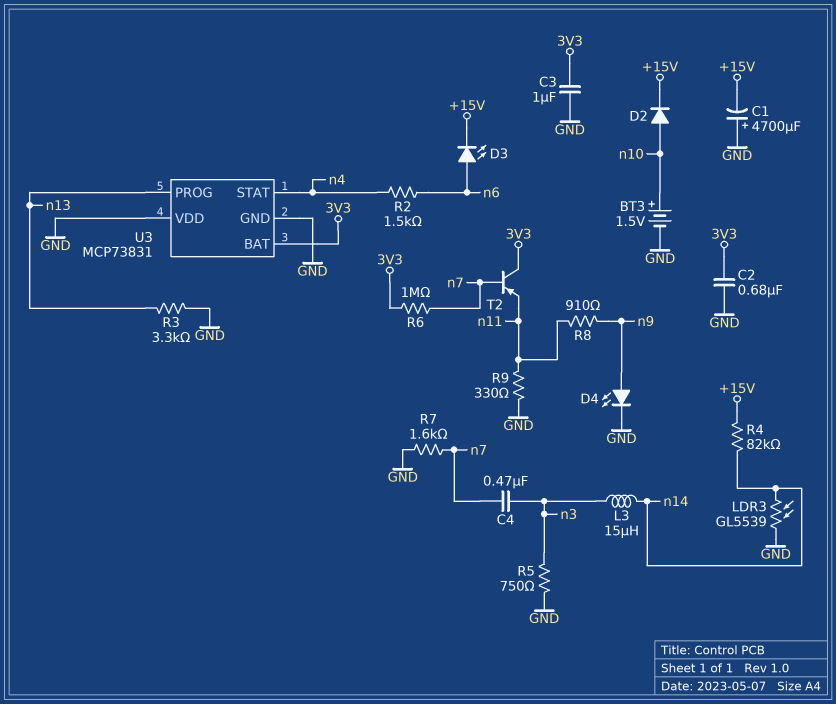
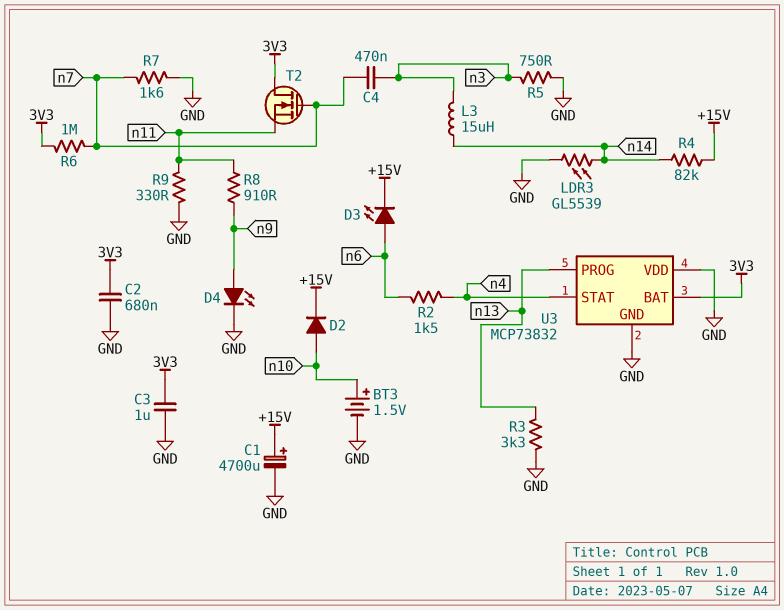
C1: 4700uF (plus GND, minus +15V) -> 4700uF (plus +15V, minus GND)
T2: PNP (B n7, C 3V3, E n11) -> NMOS (G n7, D 3V3, S n11)
U3: MCP73831 -> MCP73832

